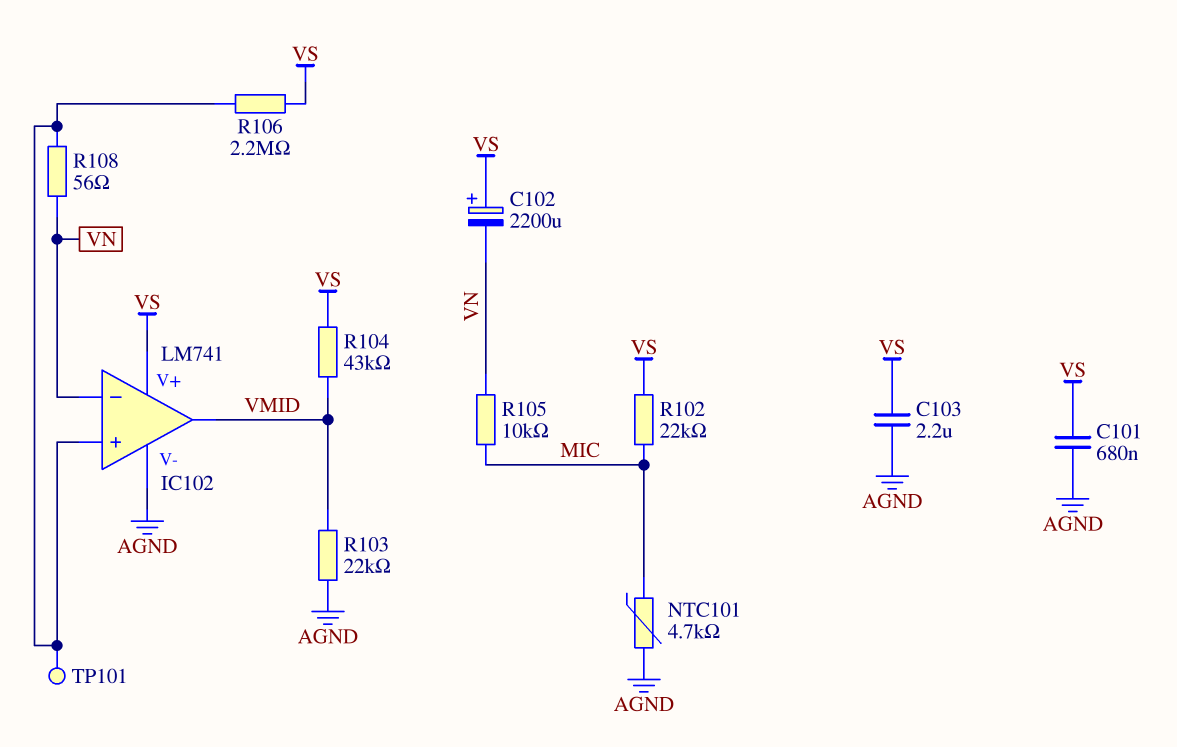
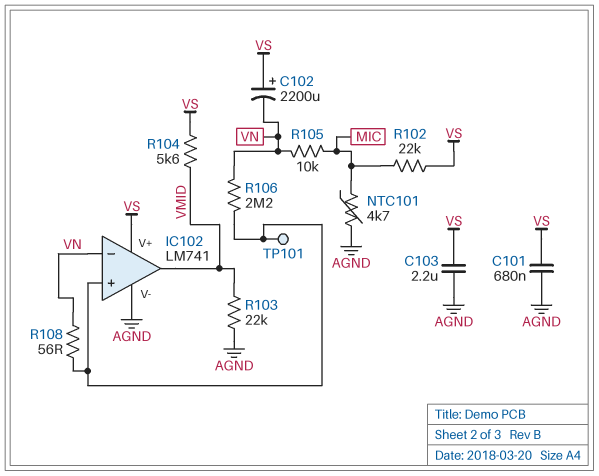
R104: 43k (VMID, VS) -> 5.6k (VMID, VS)
R106: 2.2M (IC102/in+, VS) -> 2.2M (IC102/in+, VN)

